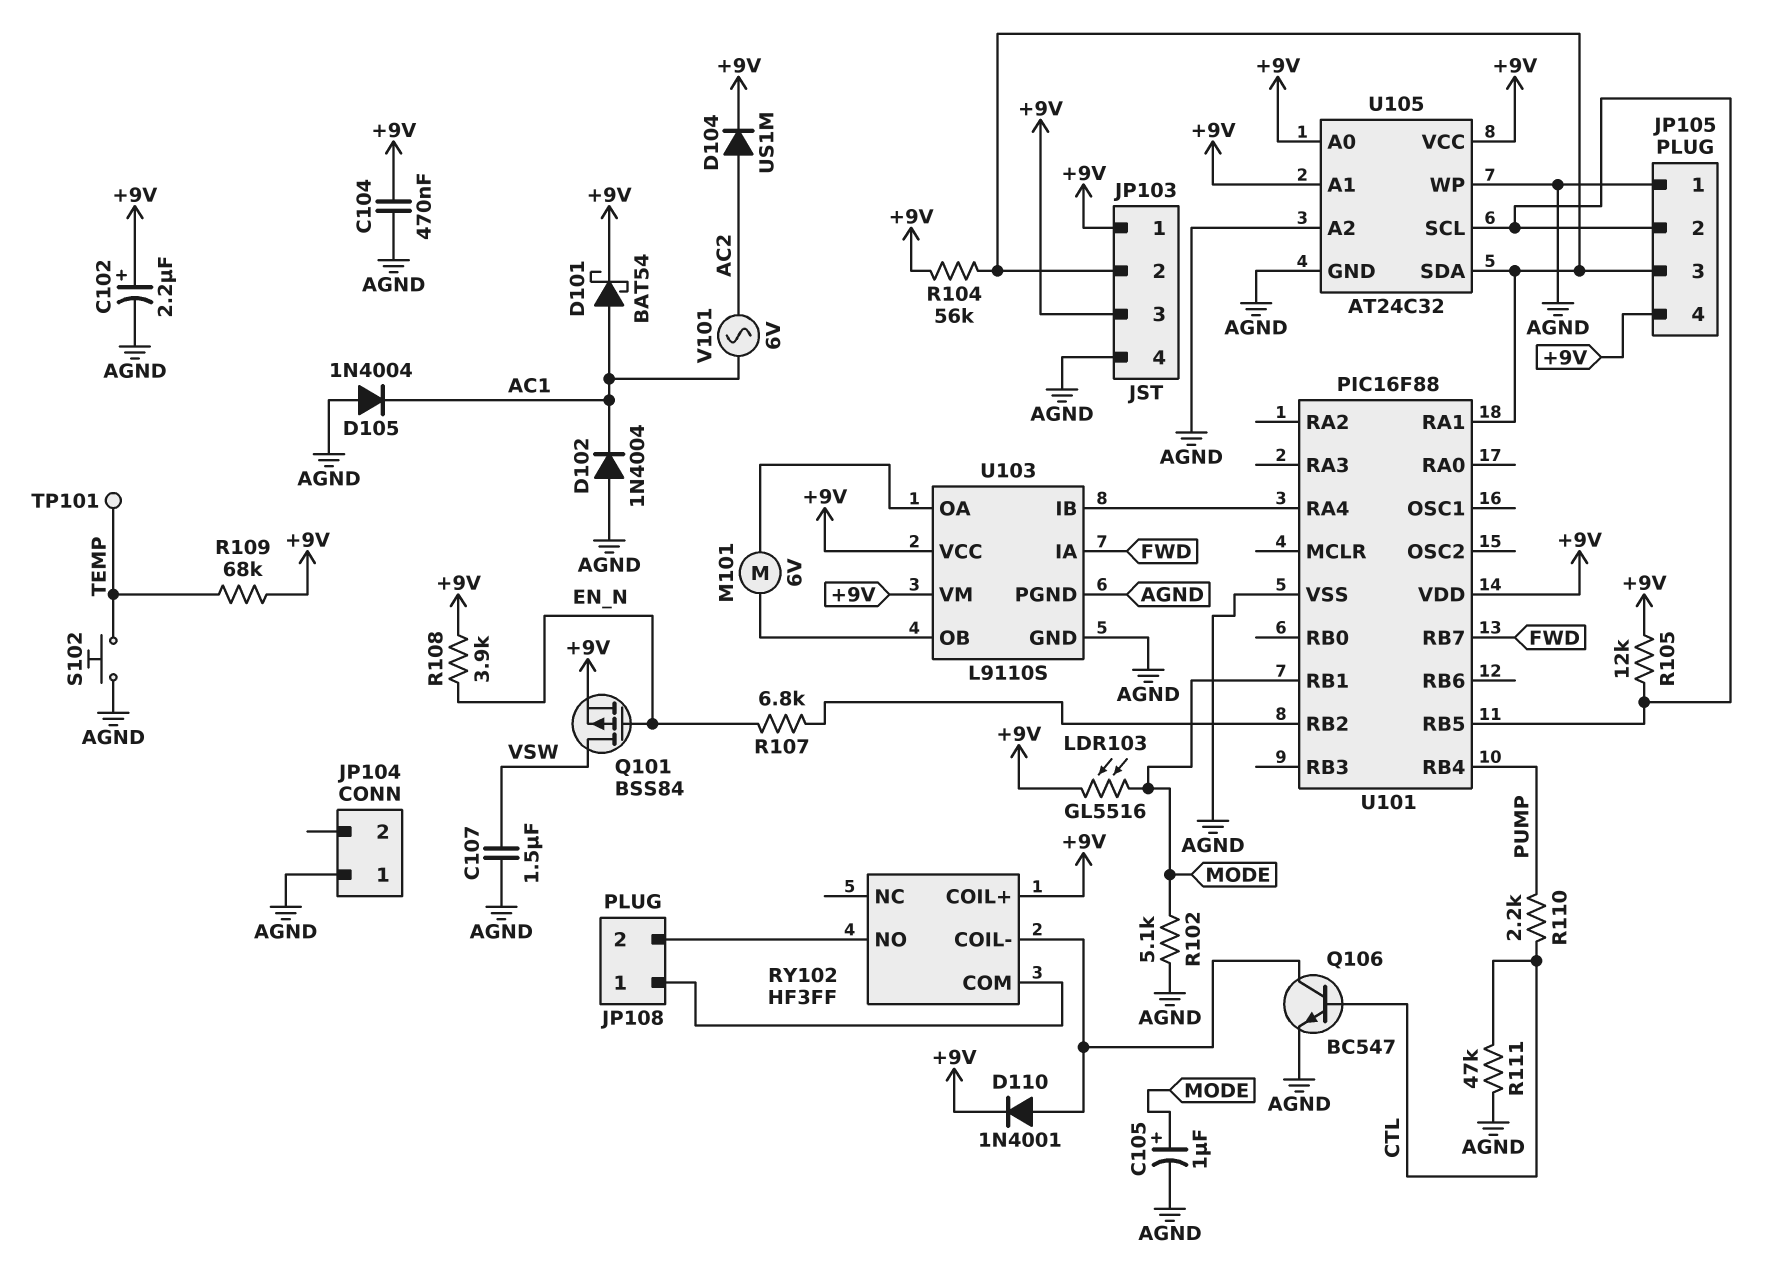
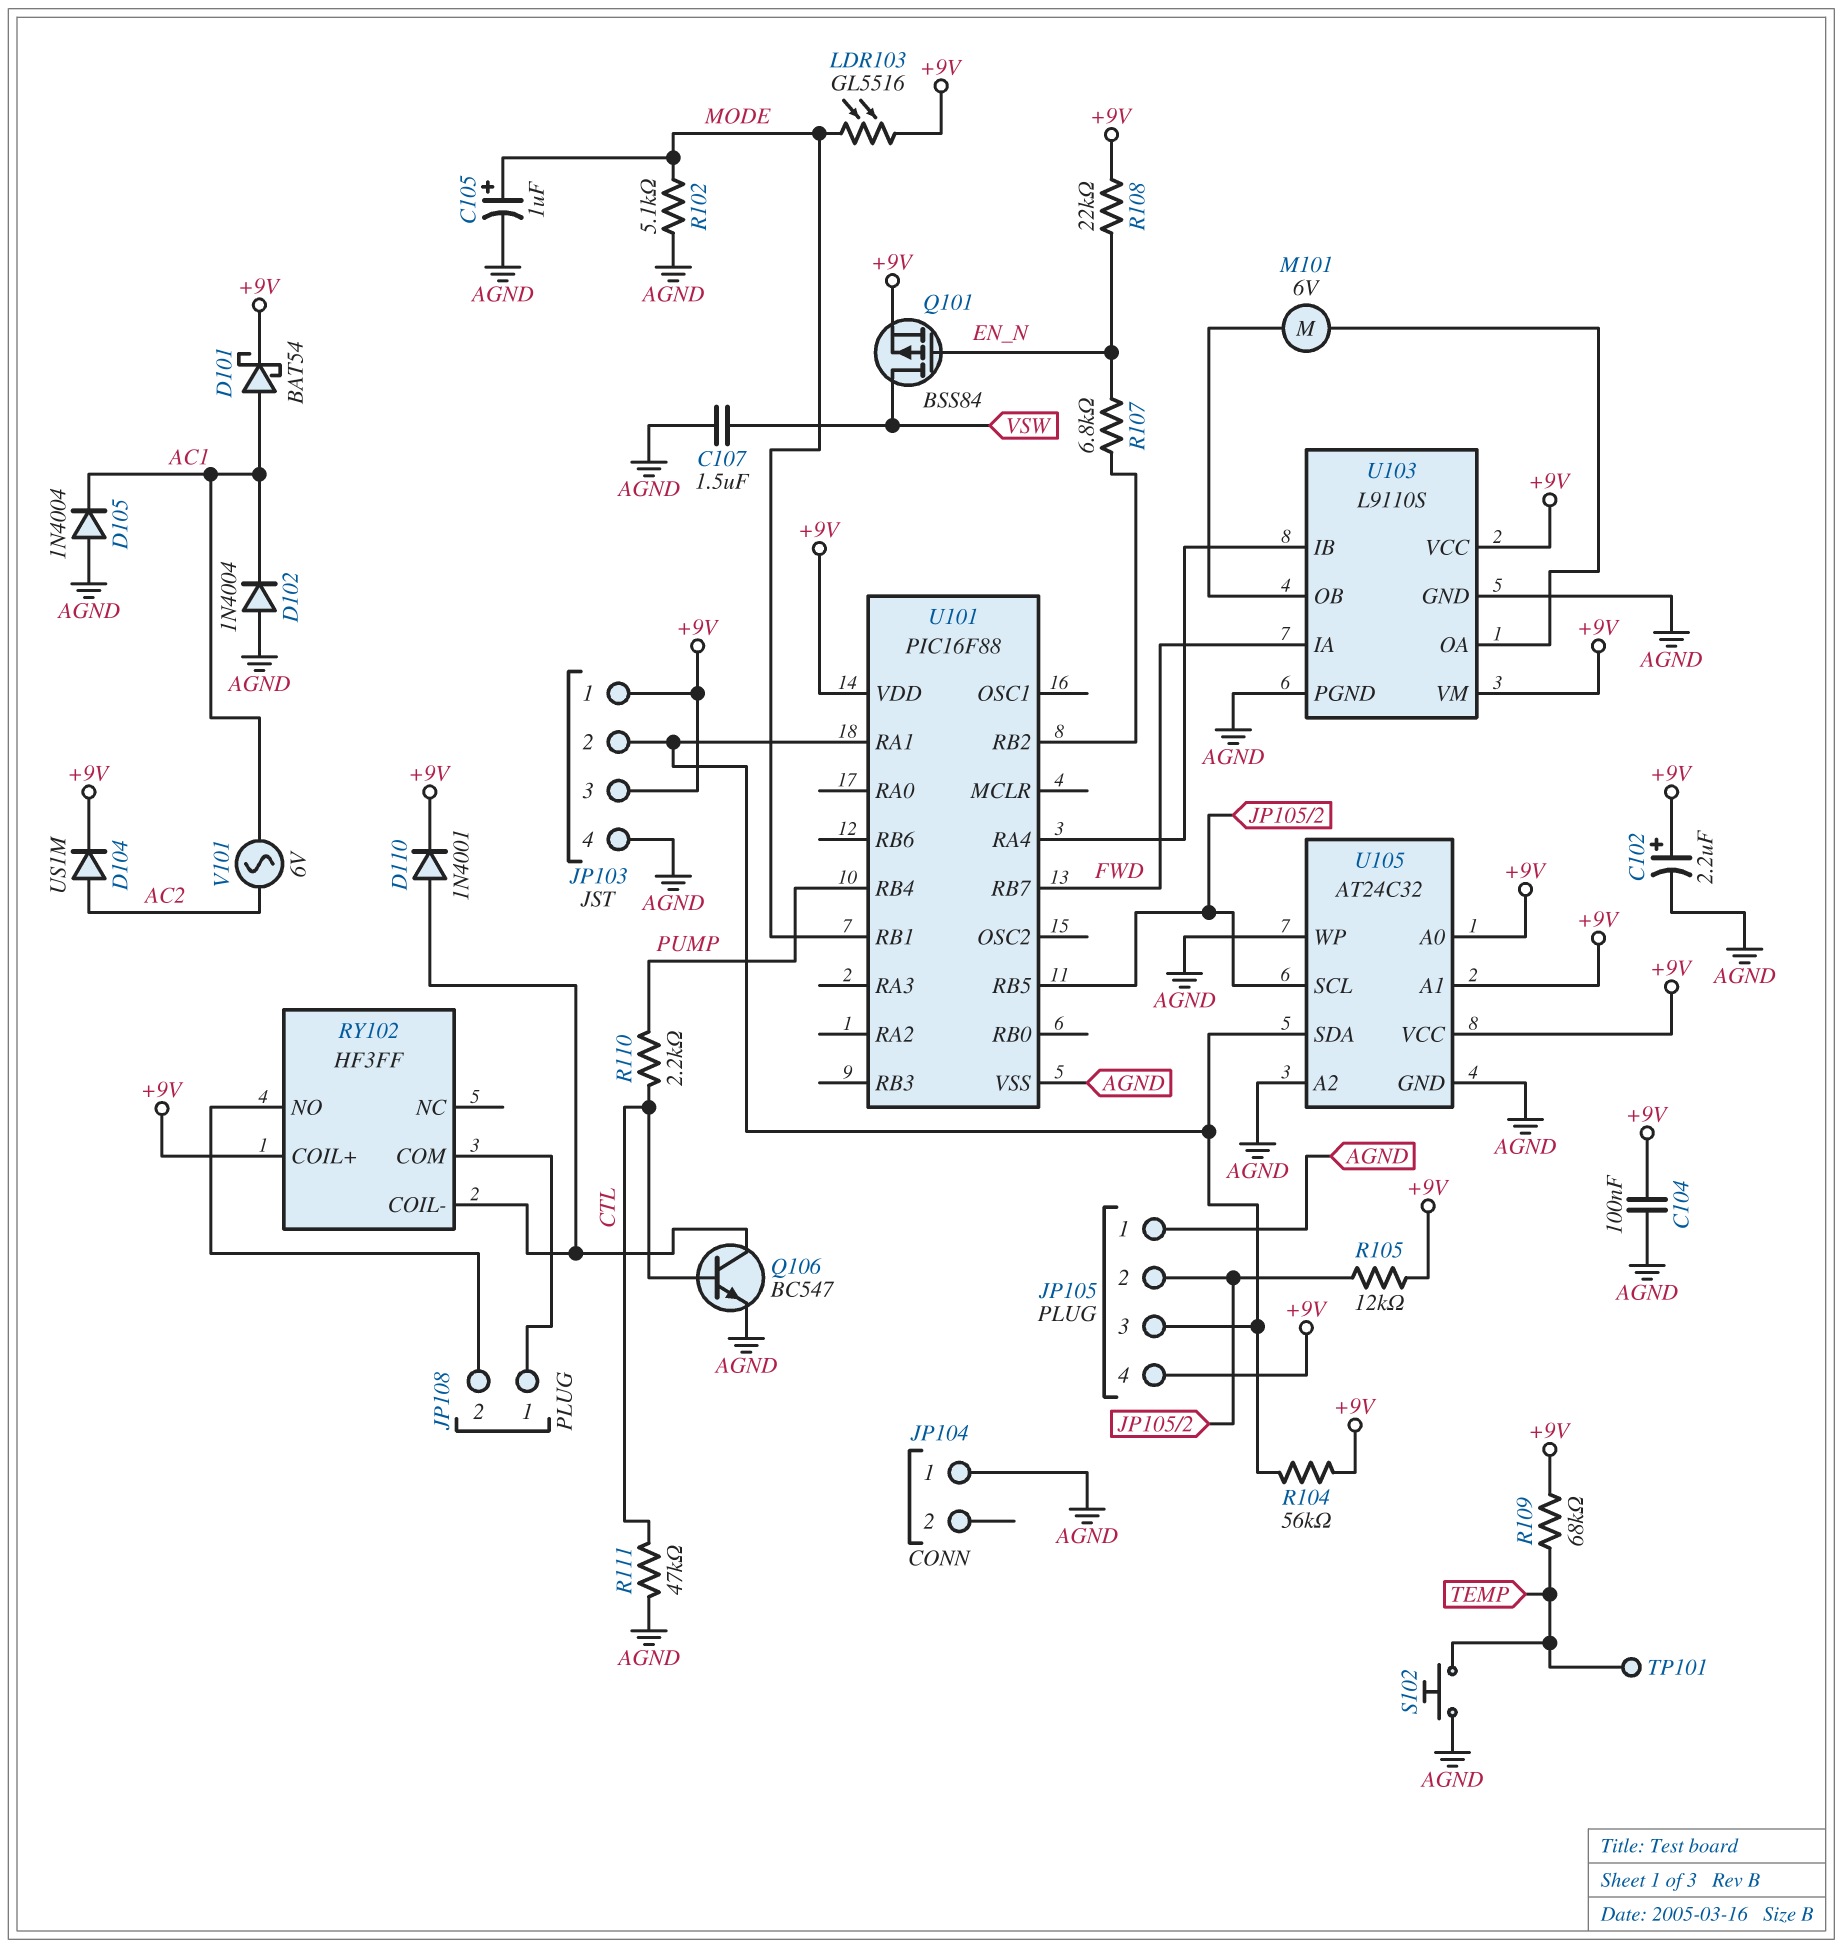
C104: 470nF (+9V, AGND) -> 100nF (+9V, AGND)
R108: 3.9k (+9V, EN_N) -> 22k (+9V, EN_N)

